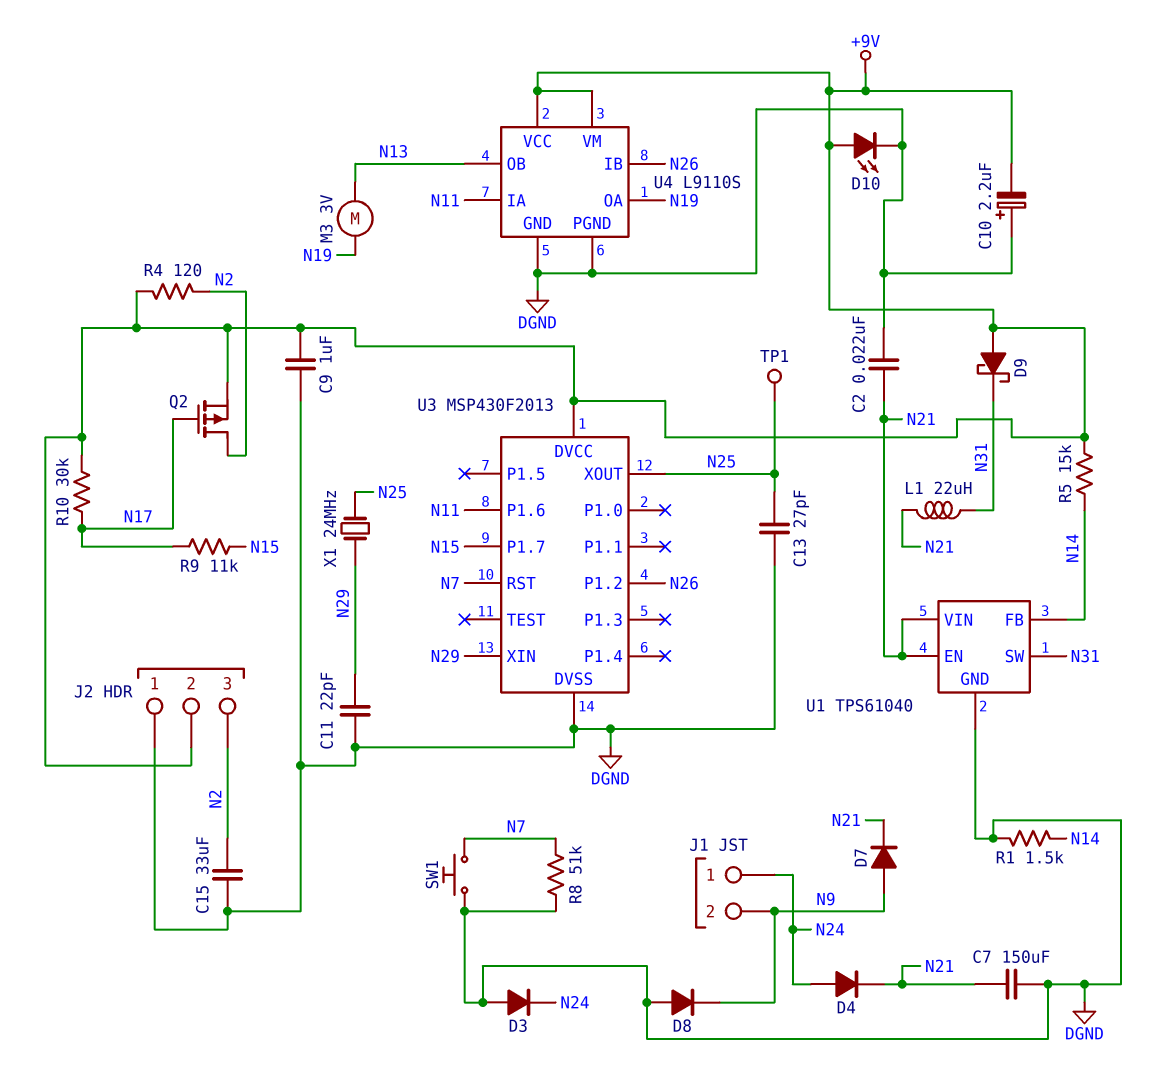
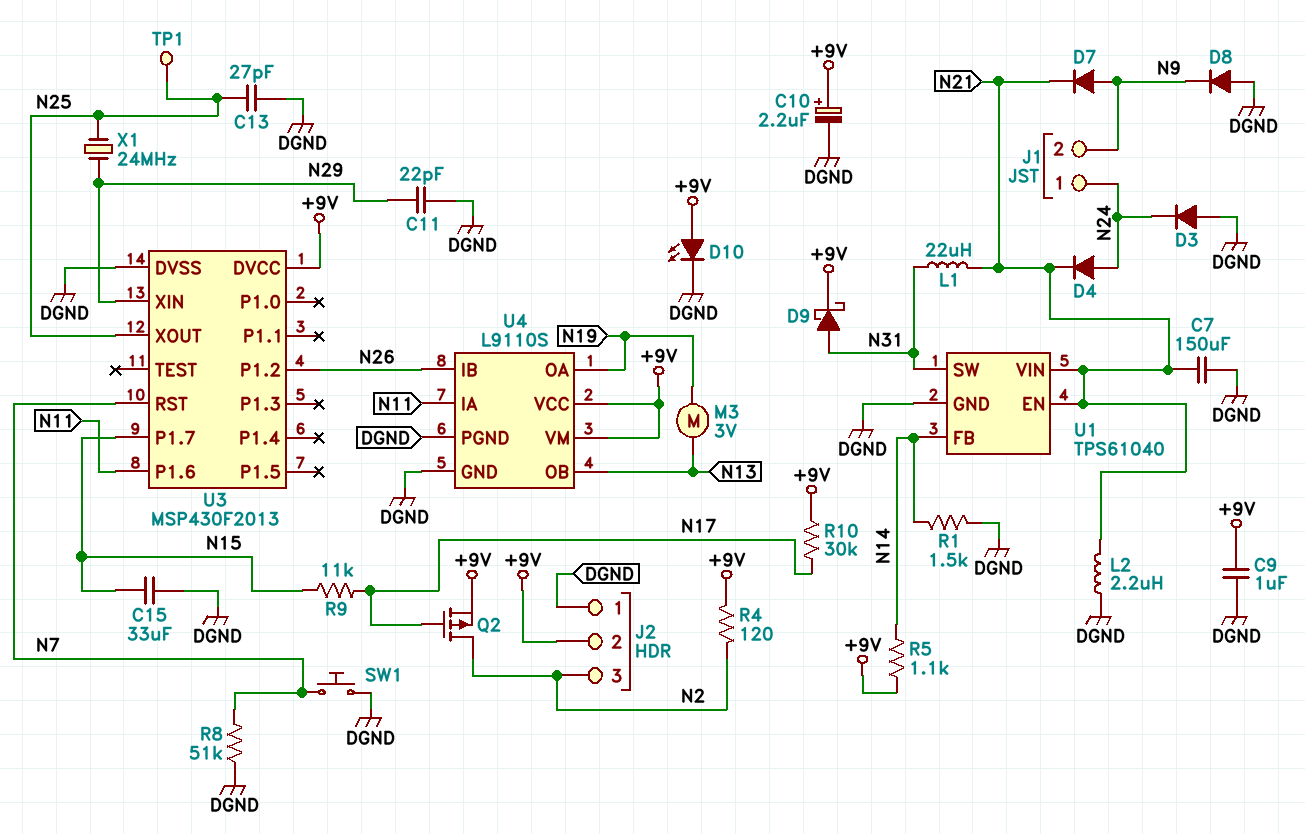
C2: 22nF (DGND, N21) -> none
C10: 2.2uF (plus DGND, minus +9V) -> 2.2uF (plus +9V, minus DGND)
C15: 33uF (DGND, N2) -> 33uF (DGND, N15)
D9: schottky (A +9V, K N31) -> schottky (A N31, K +9V)
L2: none -> 2.2uH (DGND, N21)
R5: 15k (+9V, N14) -> 1.1k (+9V, N14)

